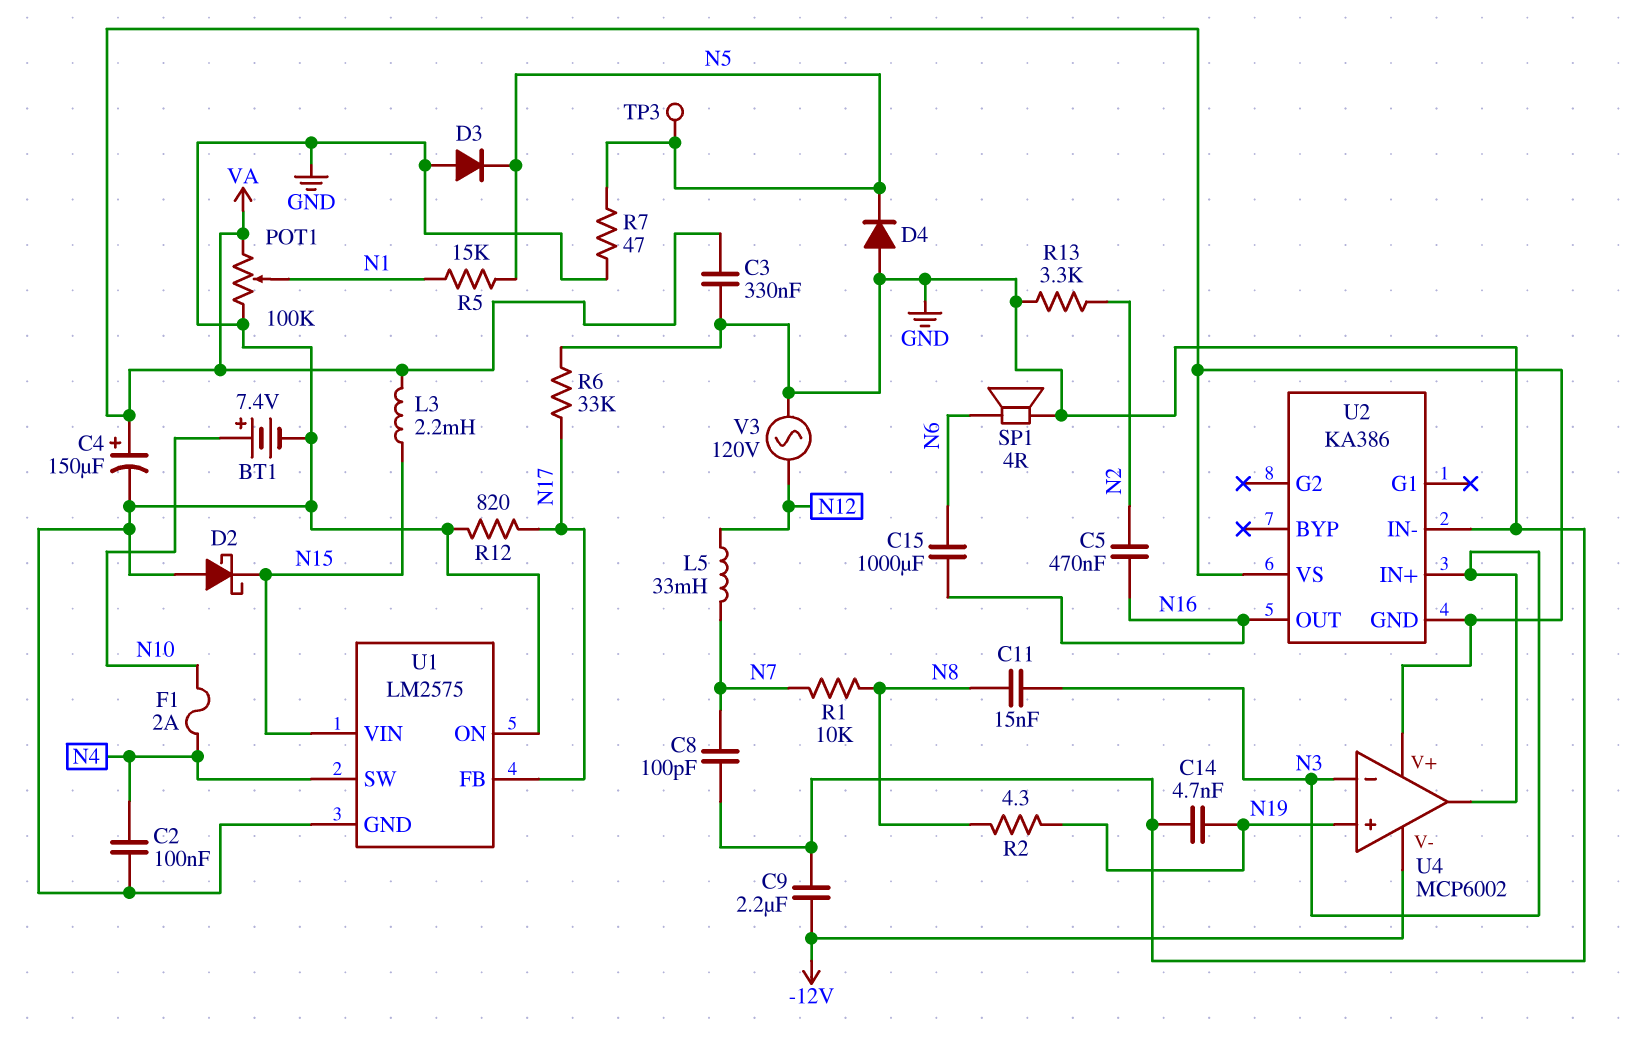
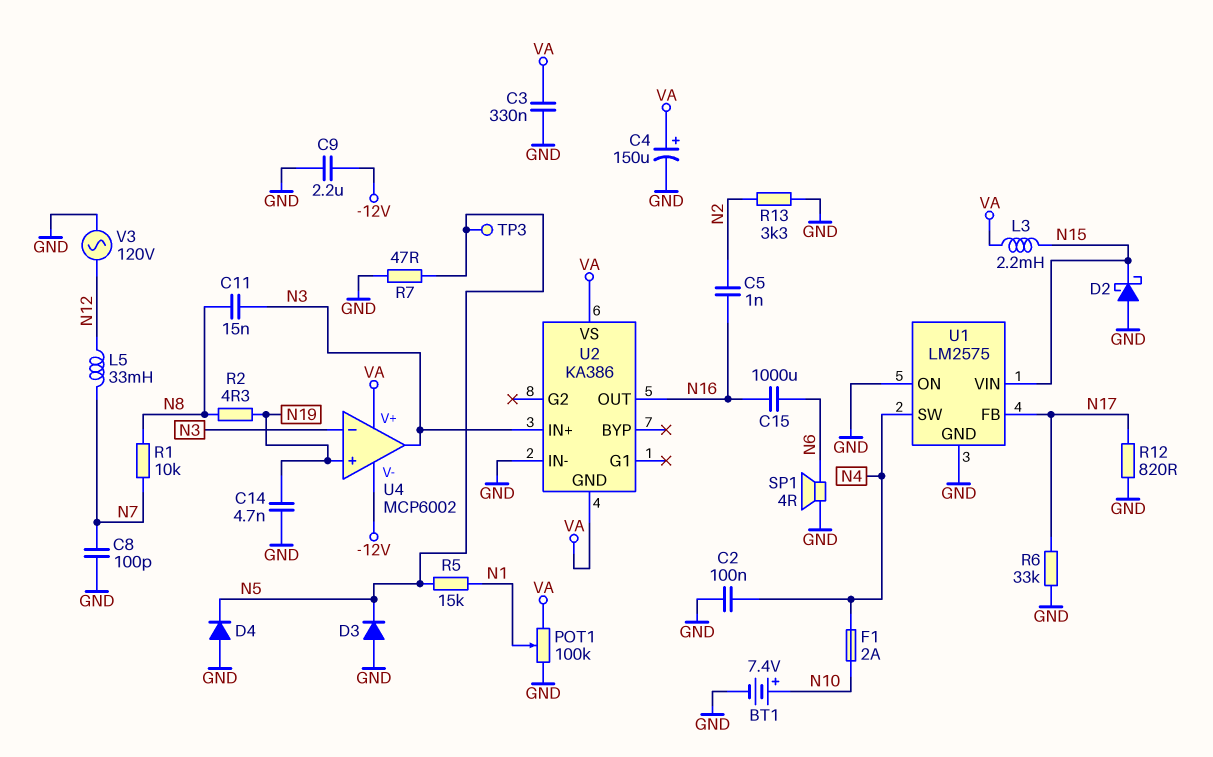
C5: 470nF (N2, N16) -> 1nF (N2, N16)

